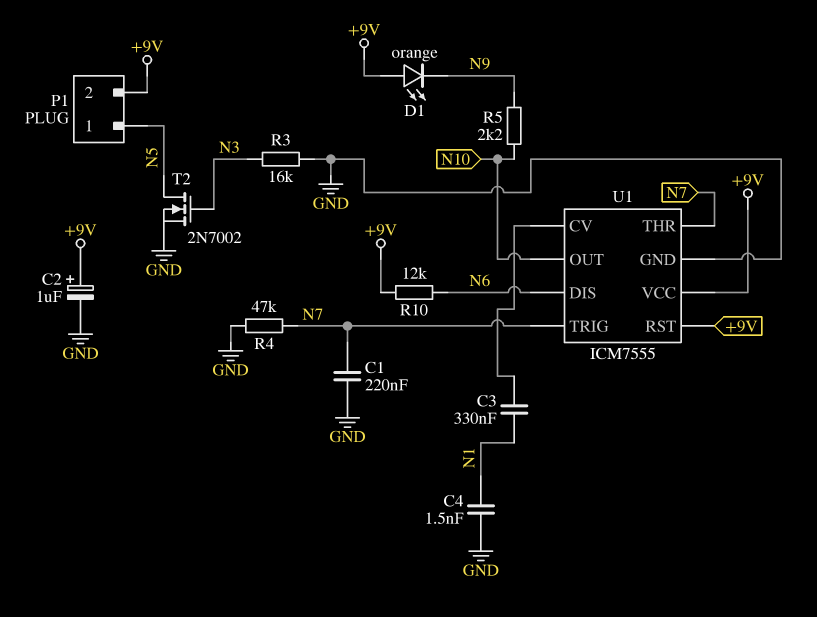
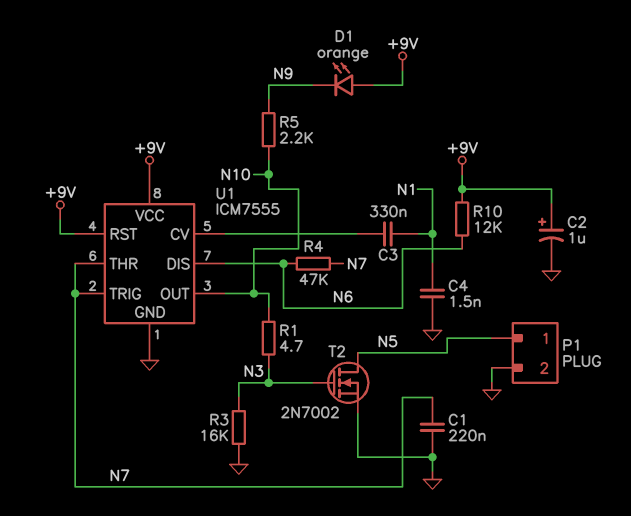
P1 pin 2: +9V -> GND
R1: none -> 4.7 (N3, N10)
R4: 47k (GND, N7) -> 47k (N6, N7)

